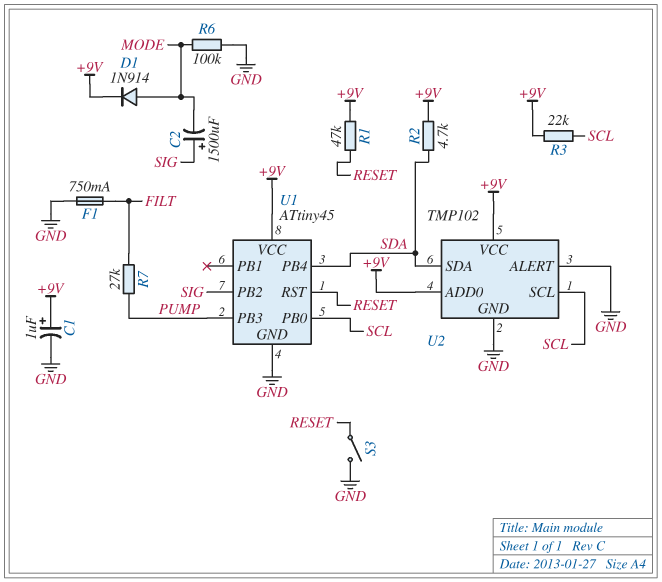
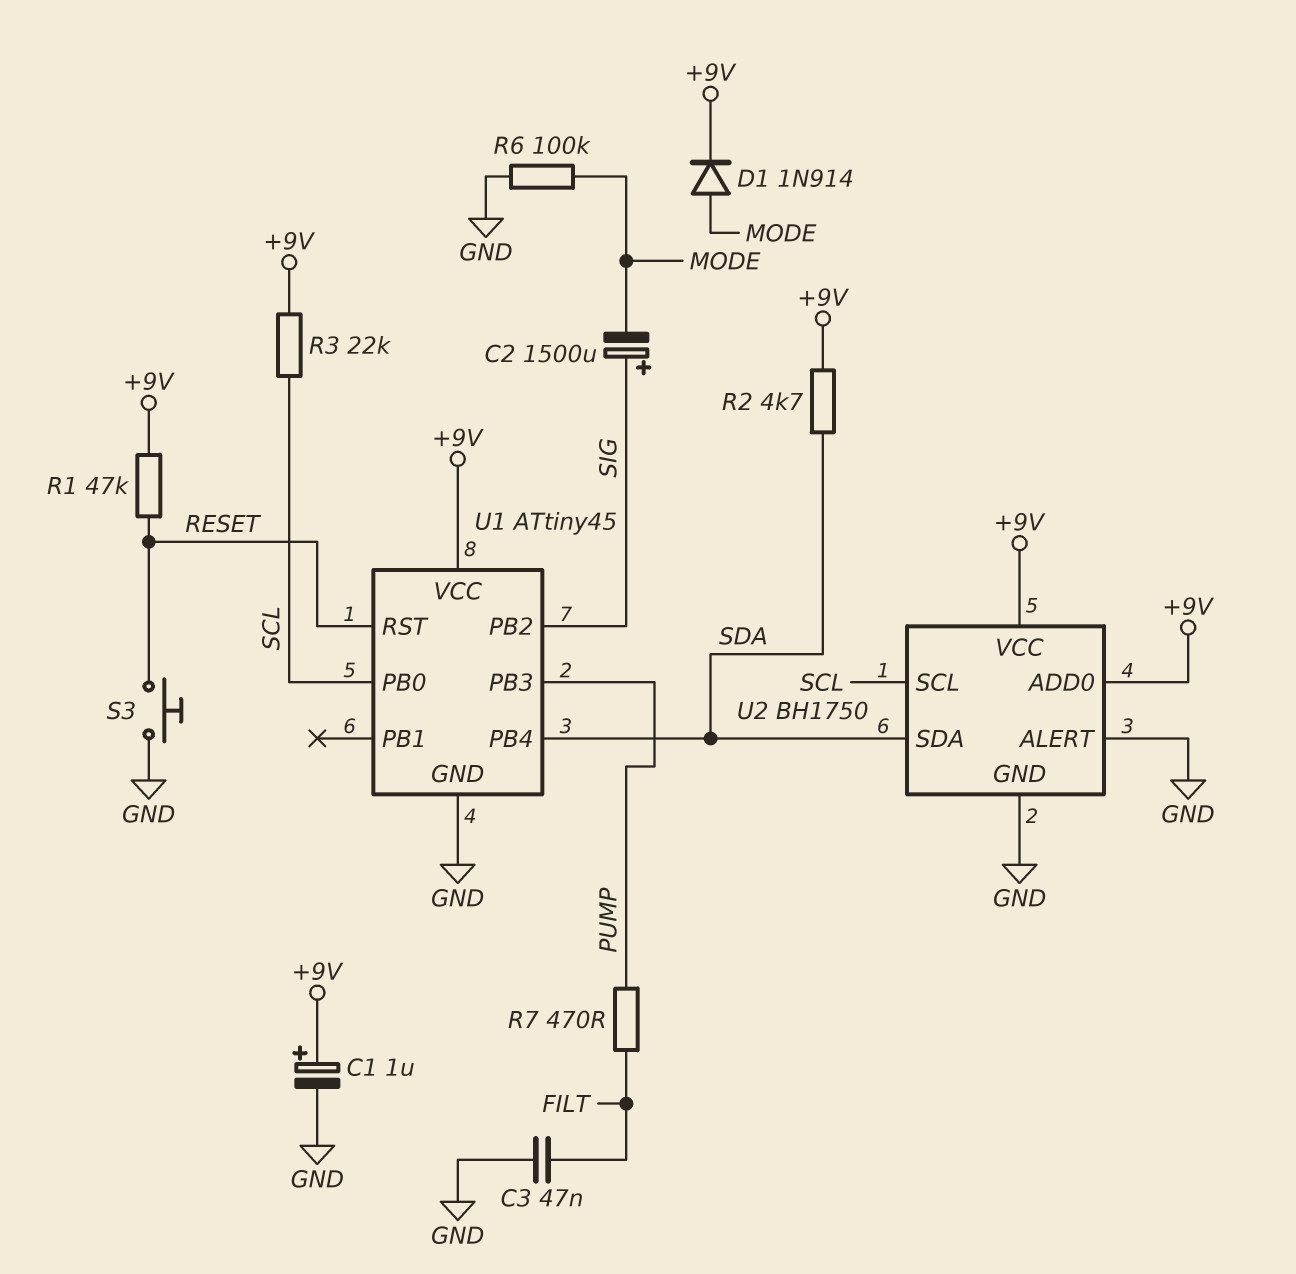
C3: none -> 47nF (FILT, GND)
F1: 750mA (FILT, GND) -> none
R7: 27k (FILT, PUMP) -> 470 (FILT, PUMP)
S3: switch (GND, RESET) -> button (GND, RESET)
U2: TMP102 -> BH1750

